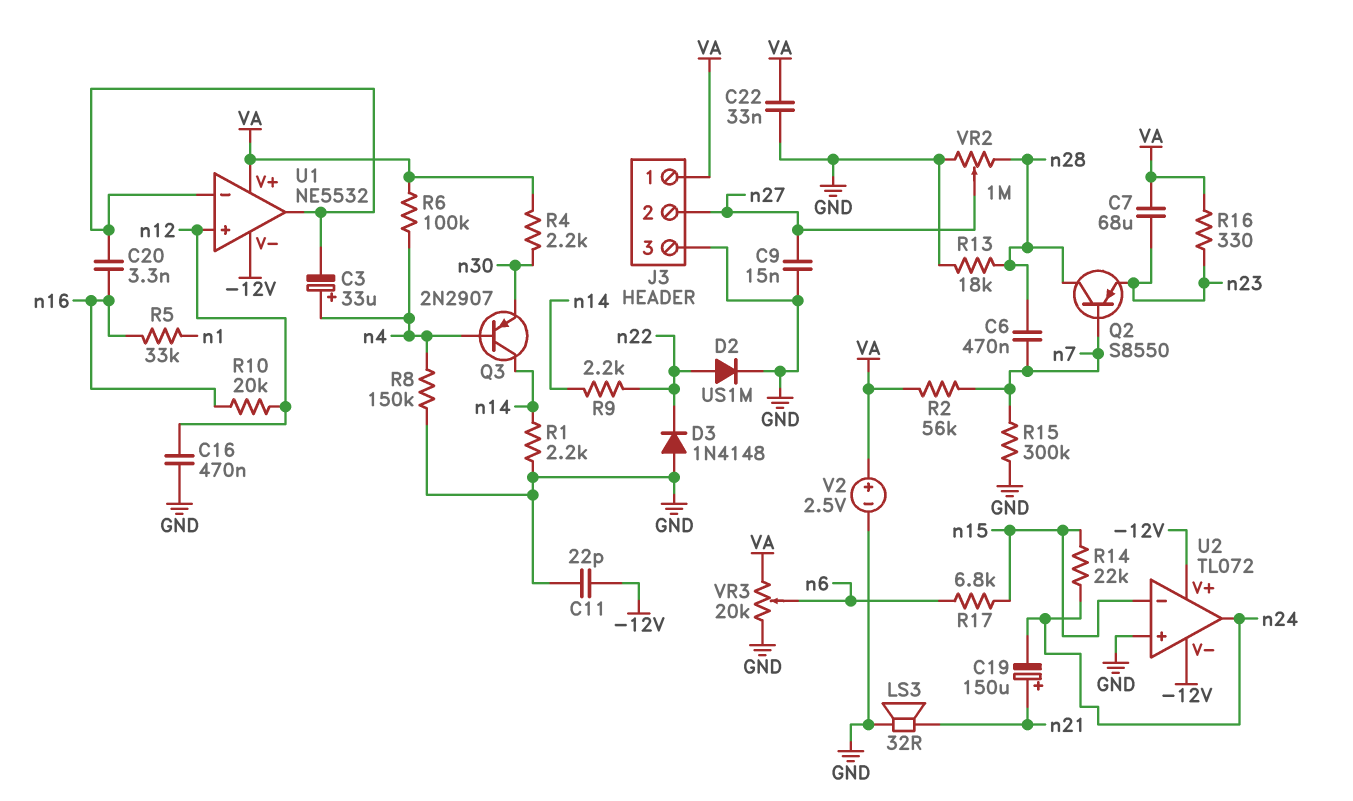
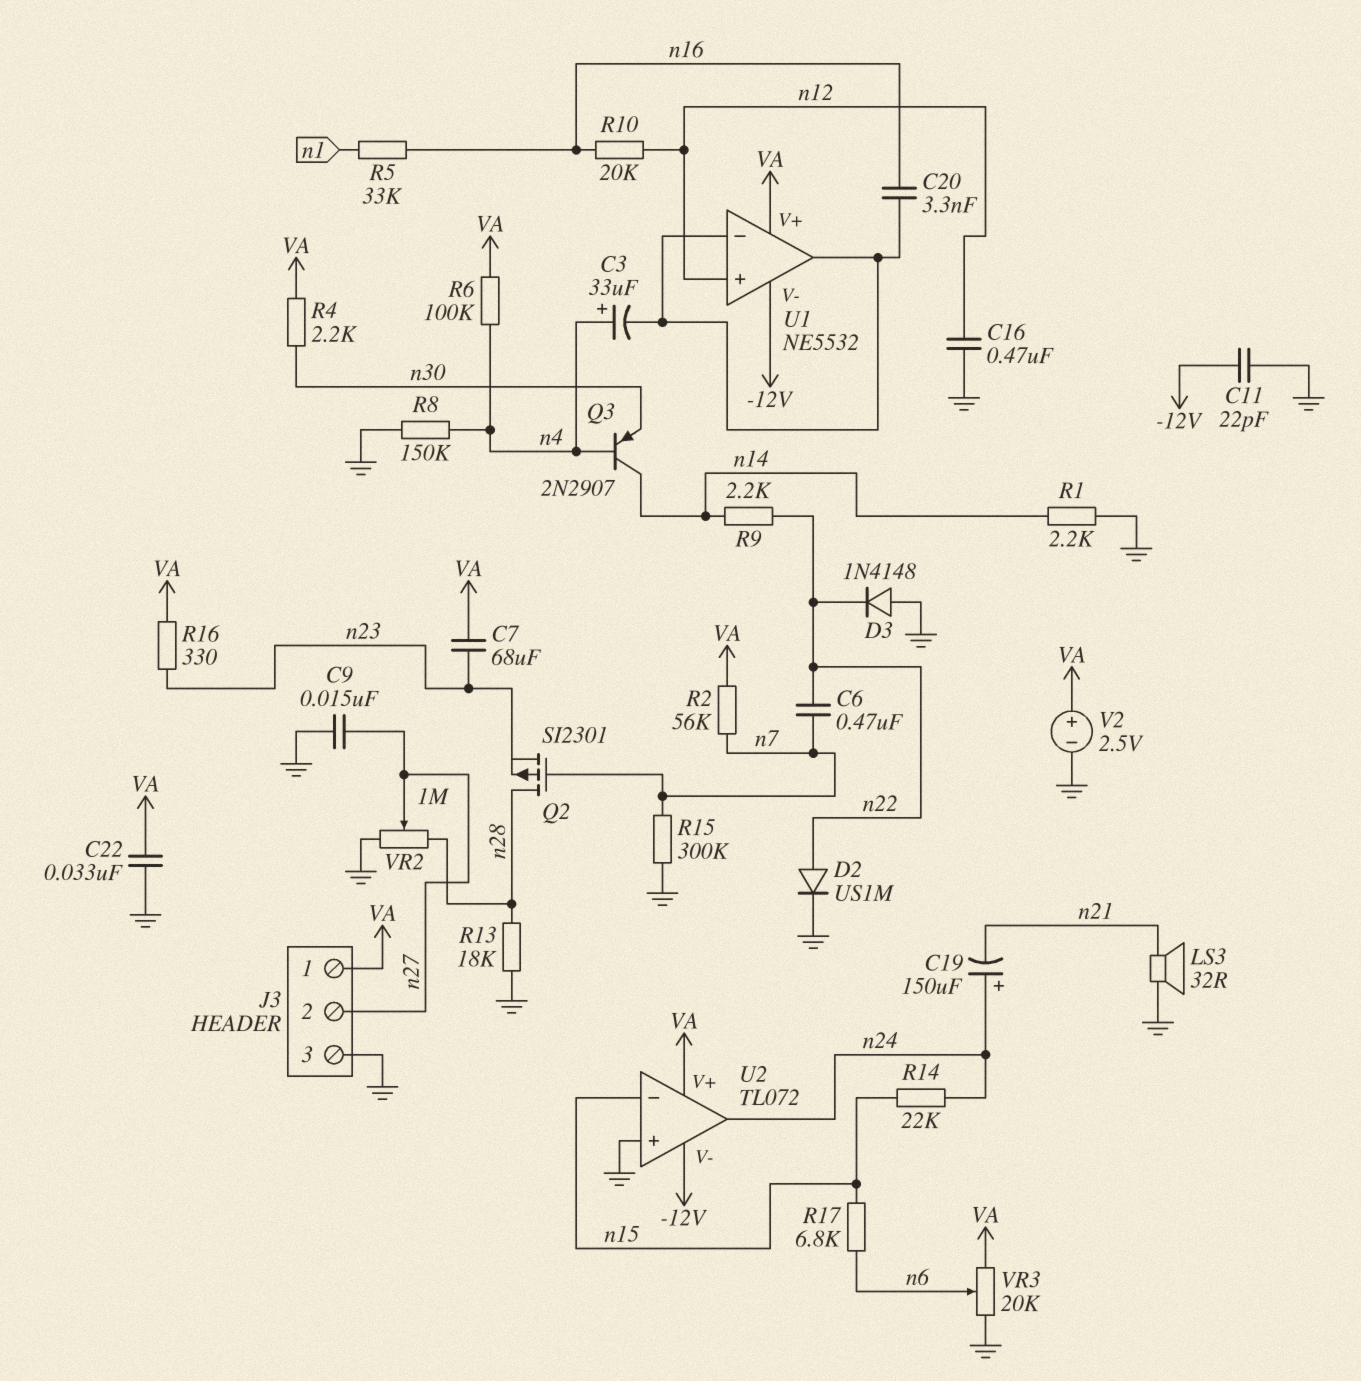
C6: 470nF (n7, n28) -> 470nF (n7, n22)
C19: 150uF (plus n21, minus n24) -> 150uF (plus n24, minus n21)
Q2: PNP S8550 (B n7, C n28, E n23) -> PMOS SI2301 (G n7, D n28, S n23)
U2 pin V+: -12V -> VA

